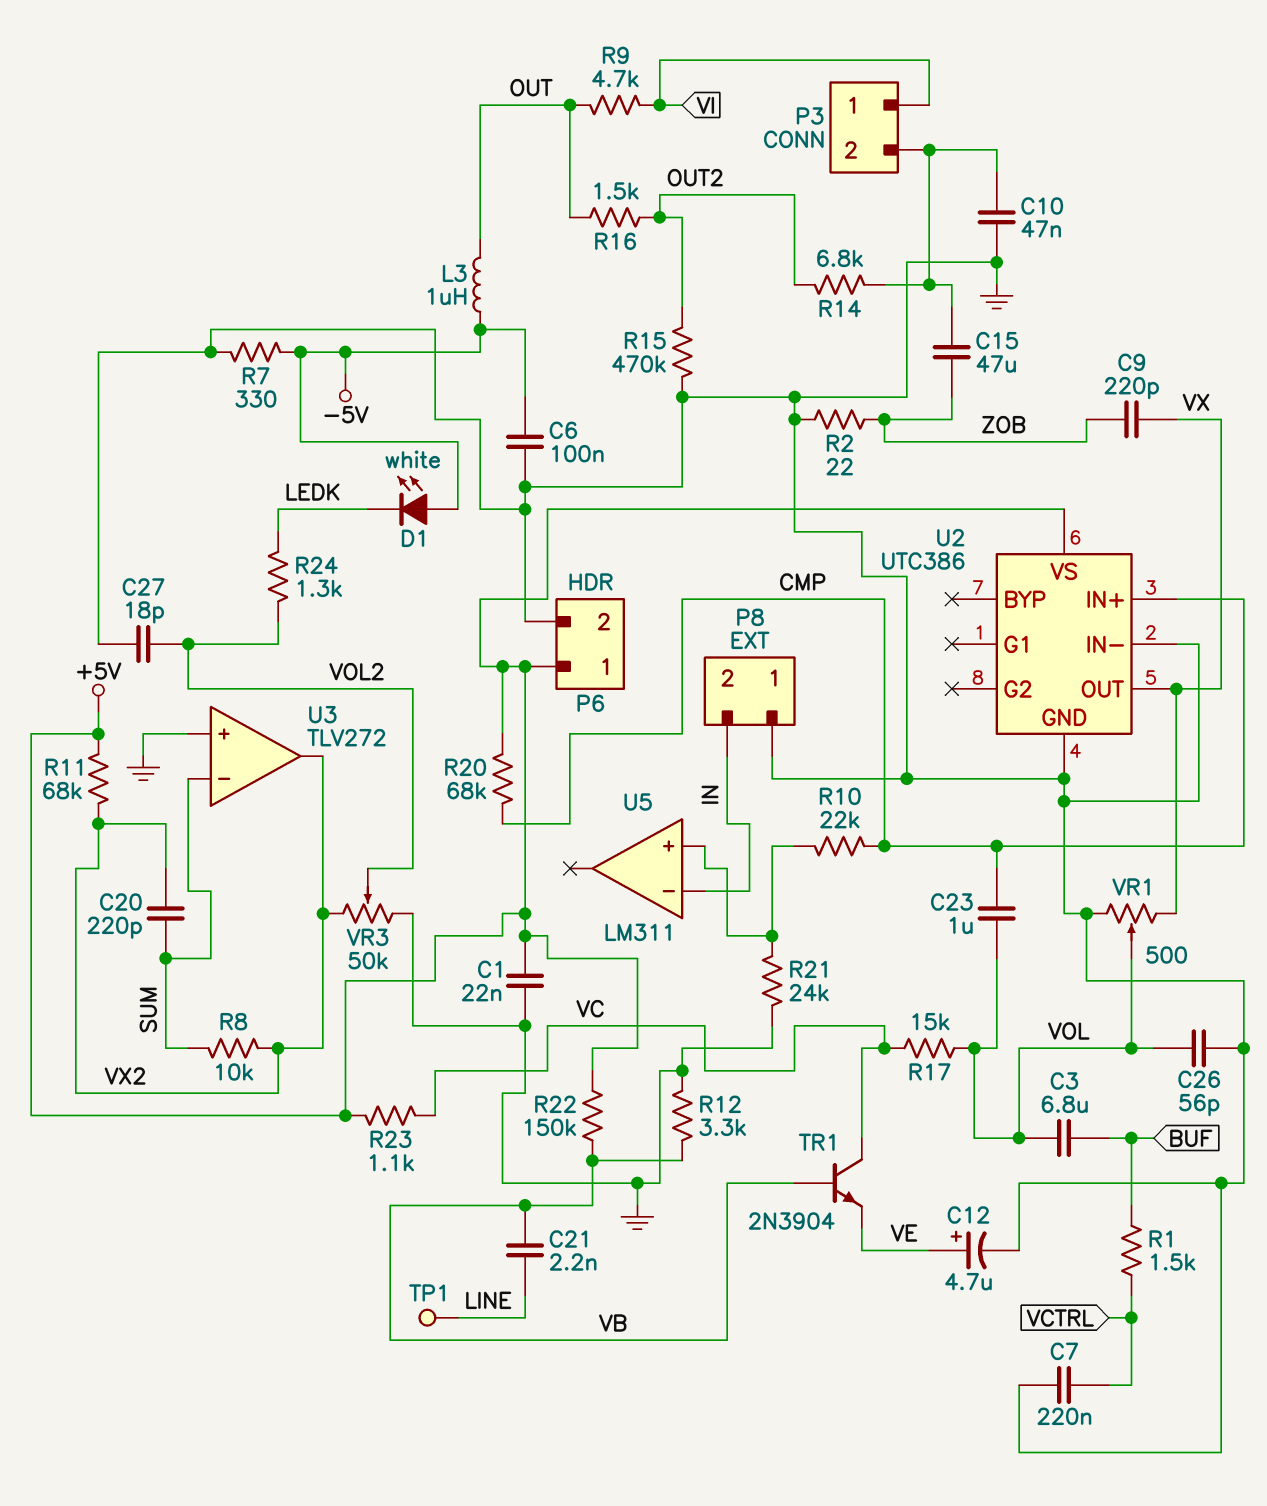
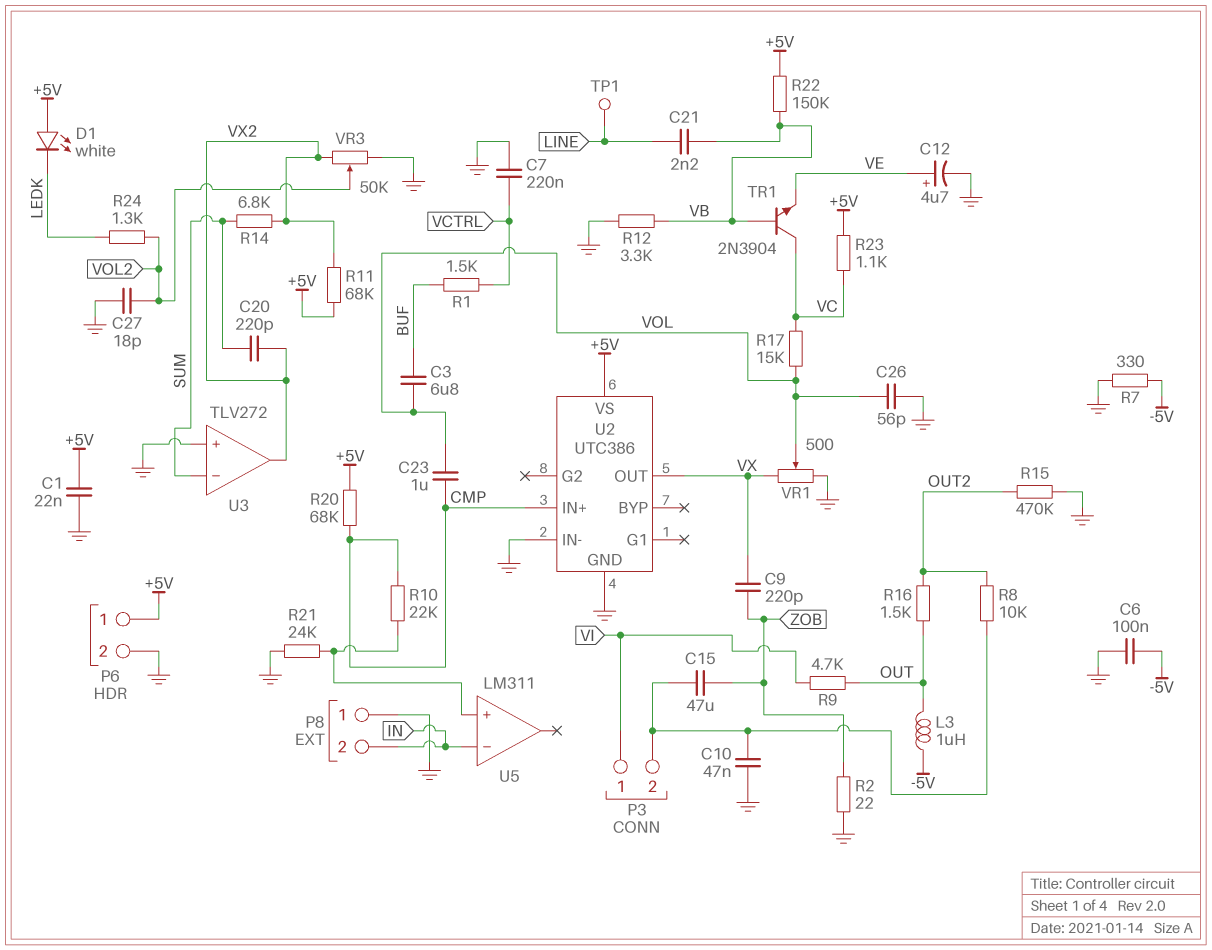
D1: LED white (A -5V, K LEDK) -> LED white (A +5V, K LEDK)
R8: 10k (SUM, VX2) -> 10k (OUT2, P3/2)
R14: 6.8k (OUT2, P3/2) -> 6.8k (SUM, VX2)

